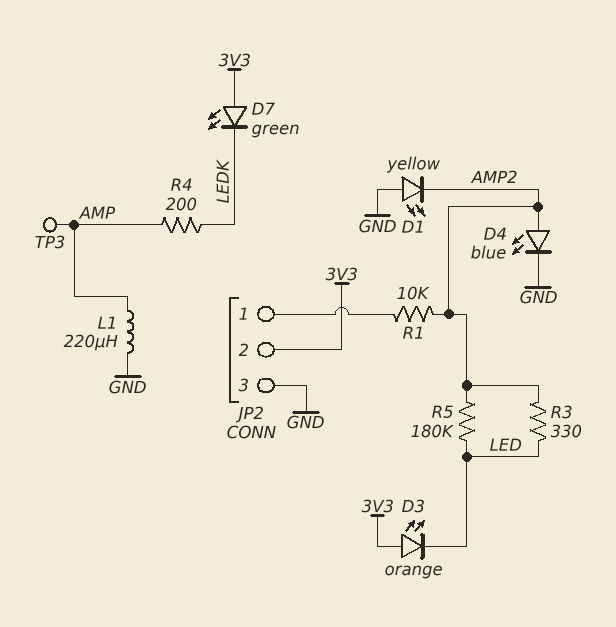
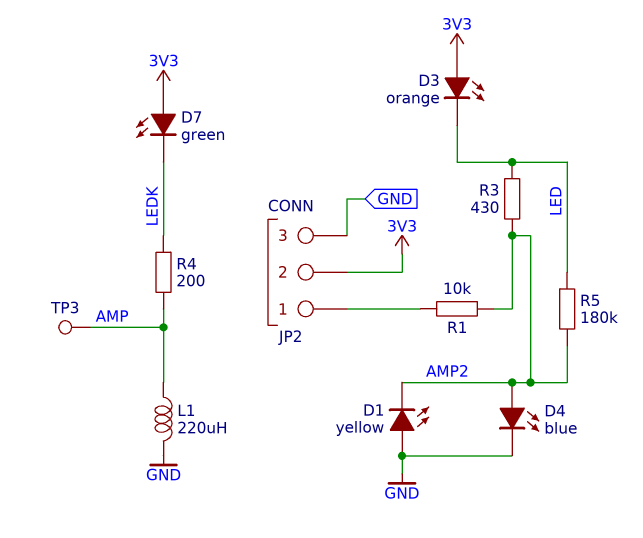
R3: 330 (AMP2, LED) -> 430 (AMP2, LED)

